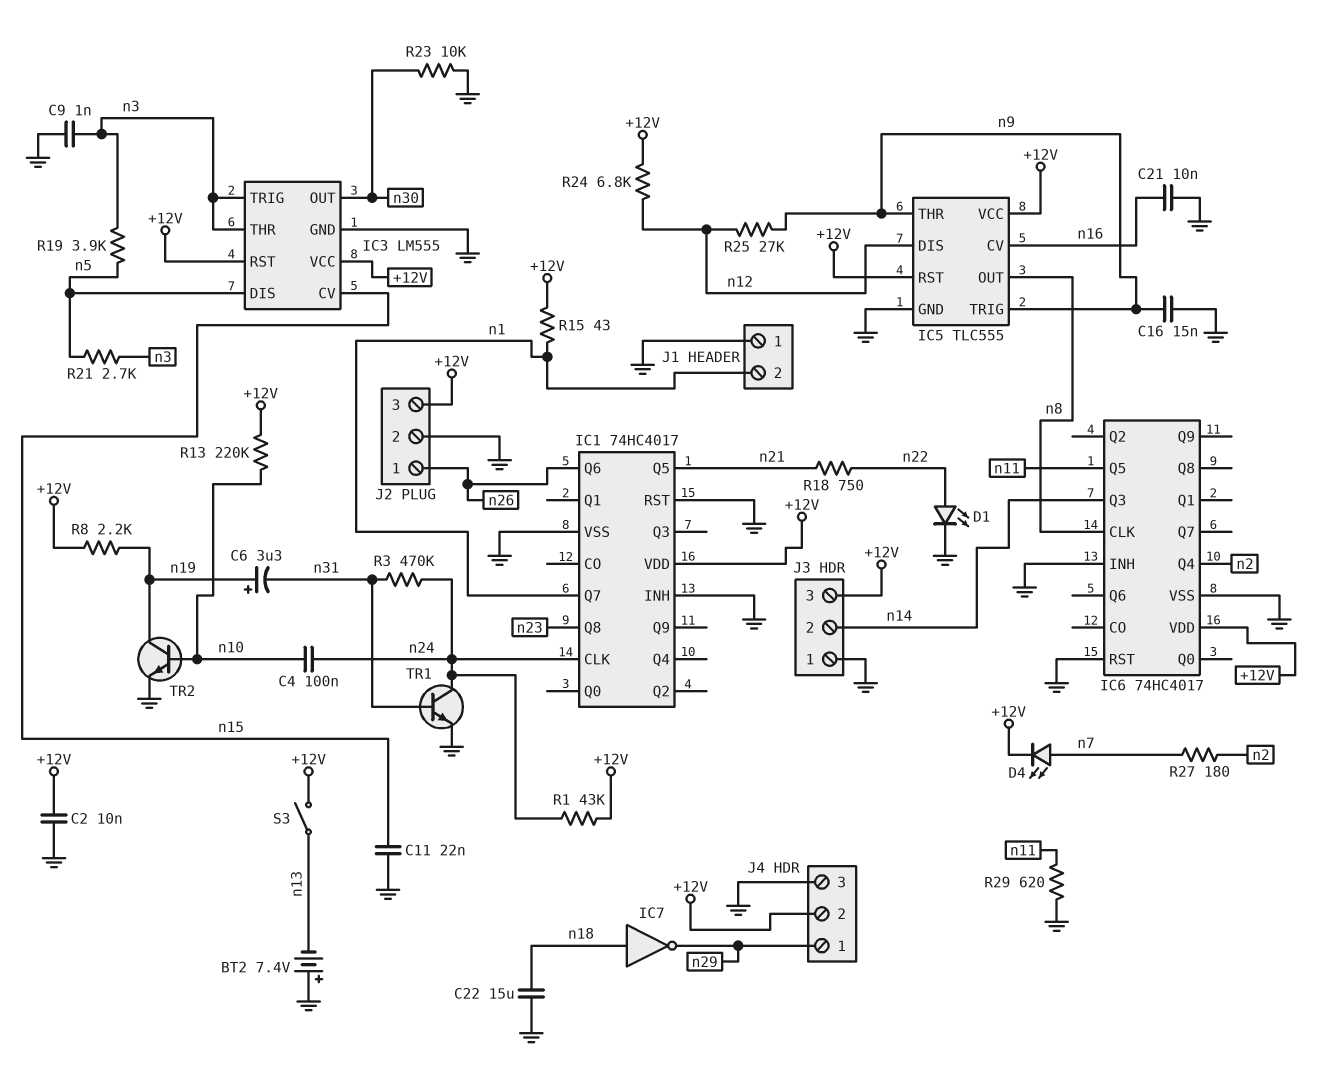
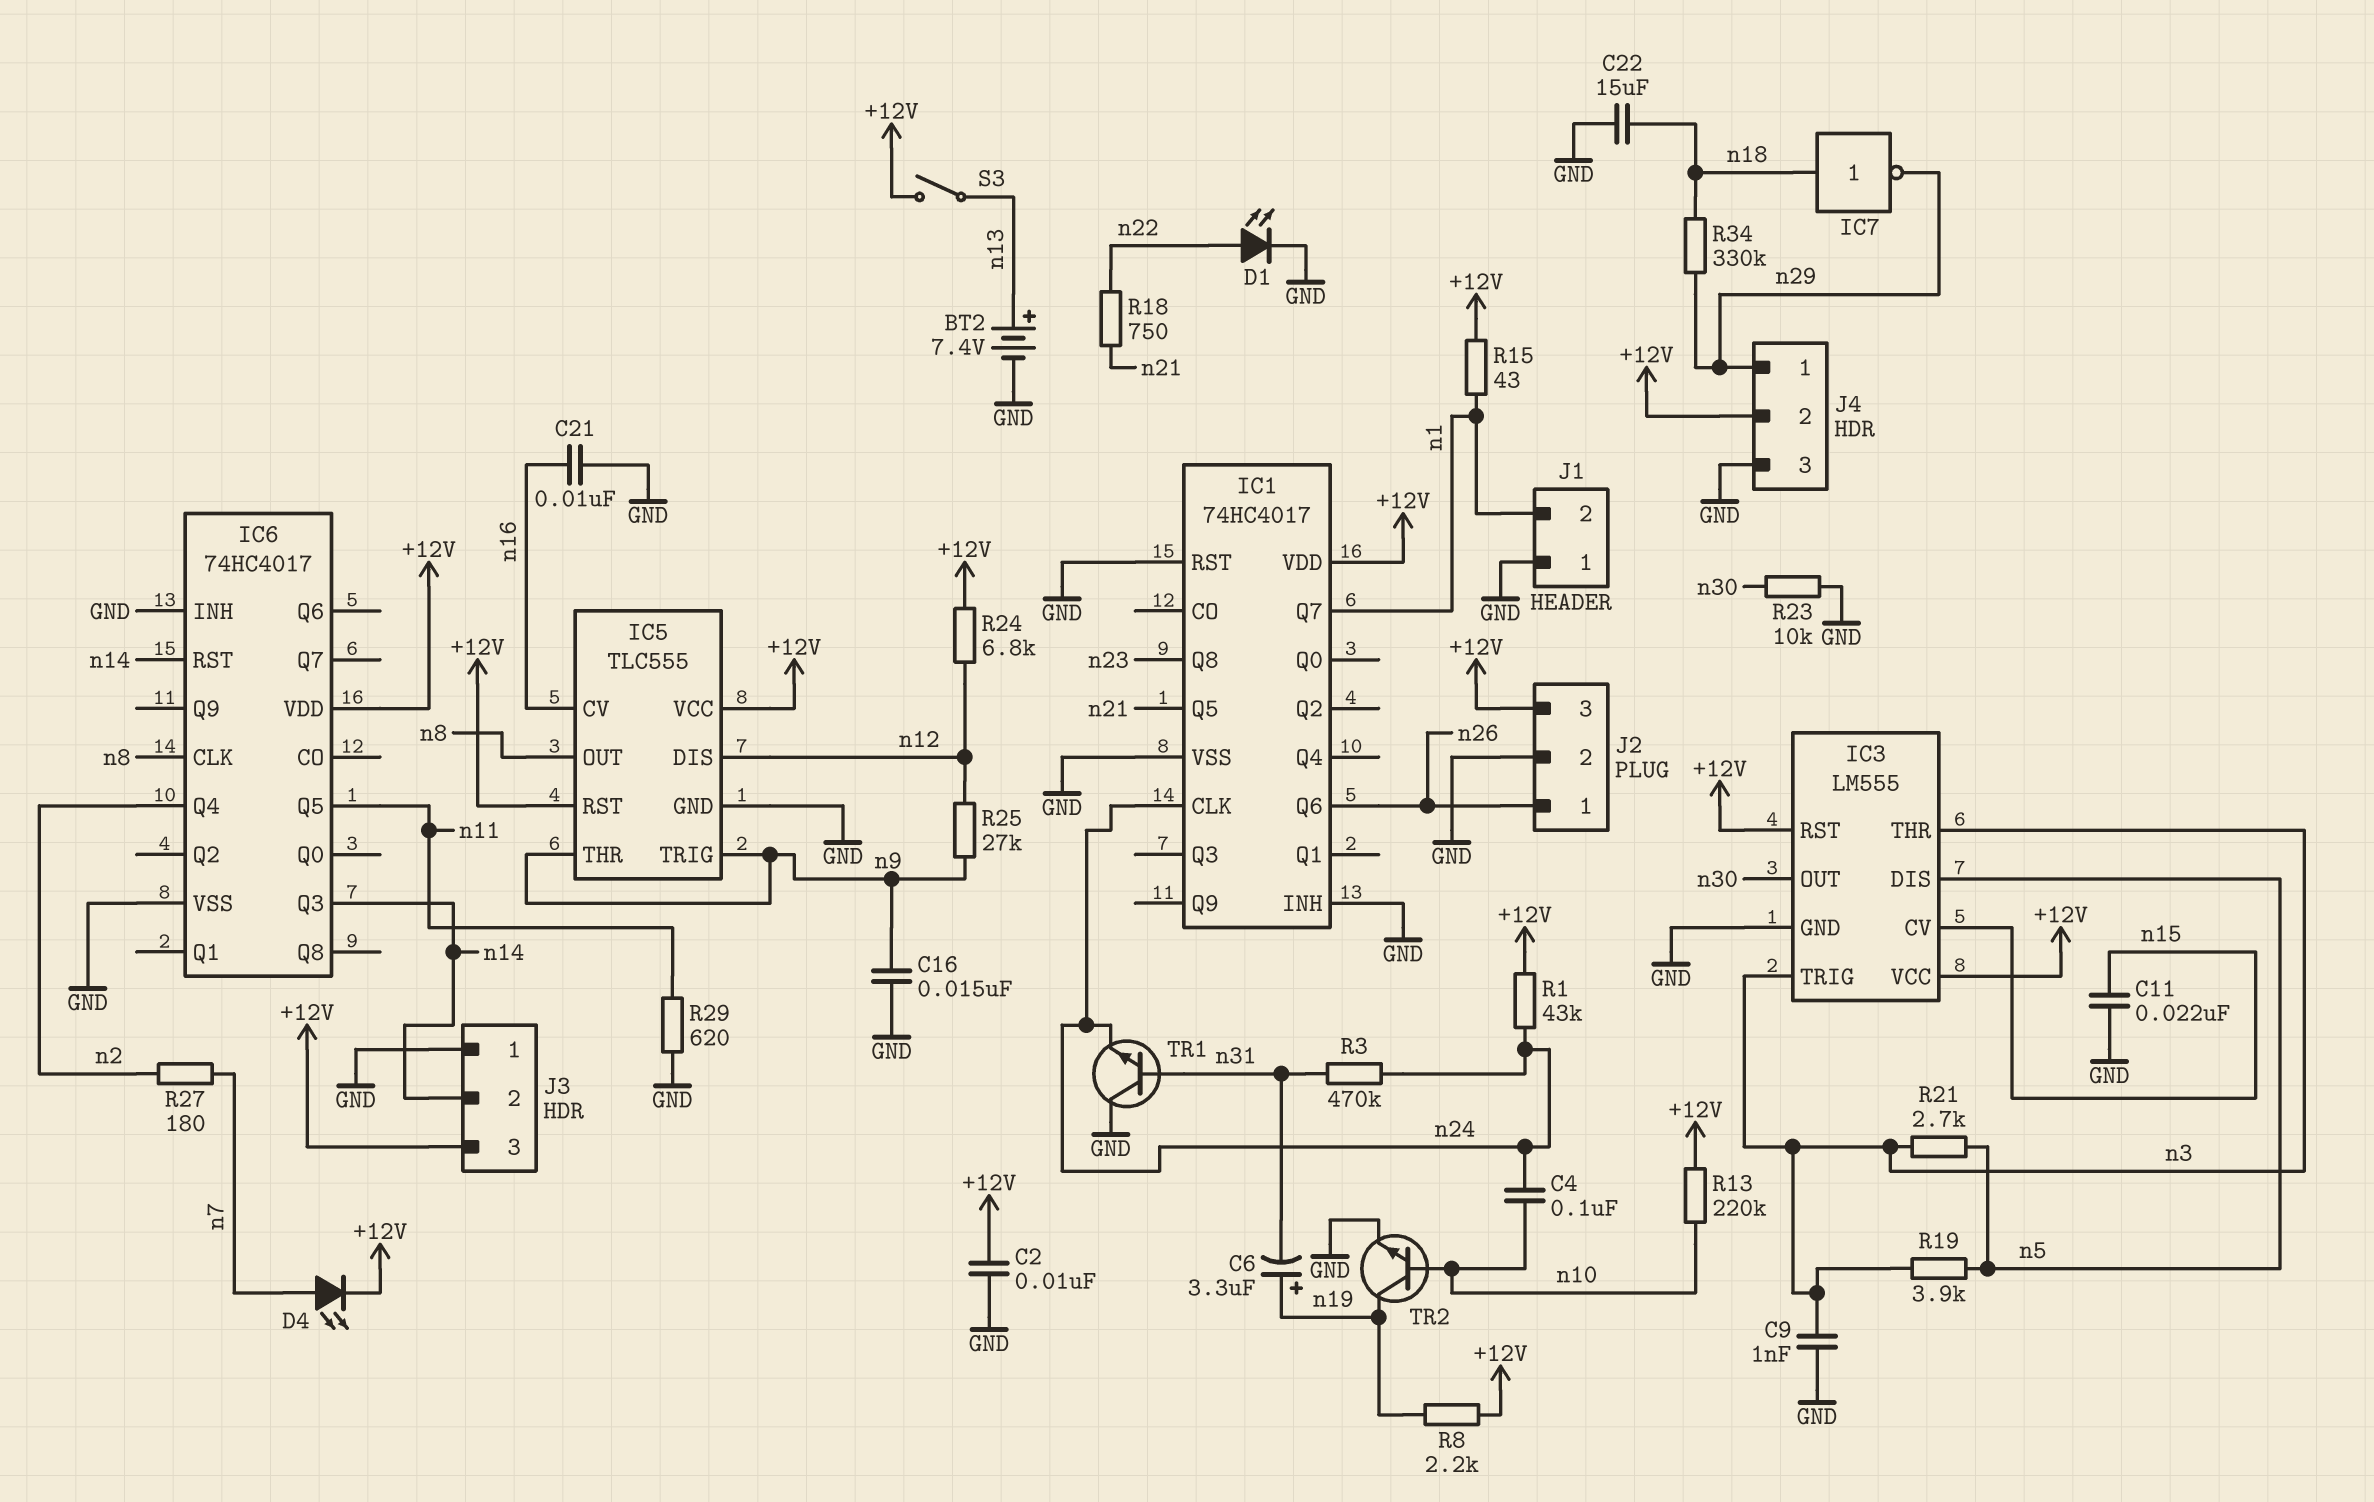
BT2: 7.4V (plus GND, minus n13) -> 7.4V (plus n13, minus GND)
IC6 pin RST: GND -> n14
R34: none -> 330k (n18, n29)
TR1: NPN (B n31, C n24, E GND) -> NPN (B n31, C GND, E n24)

